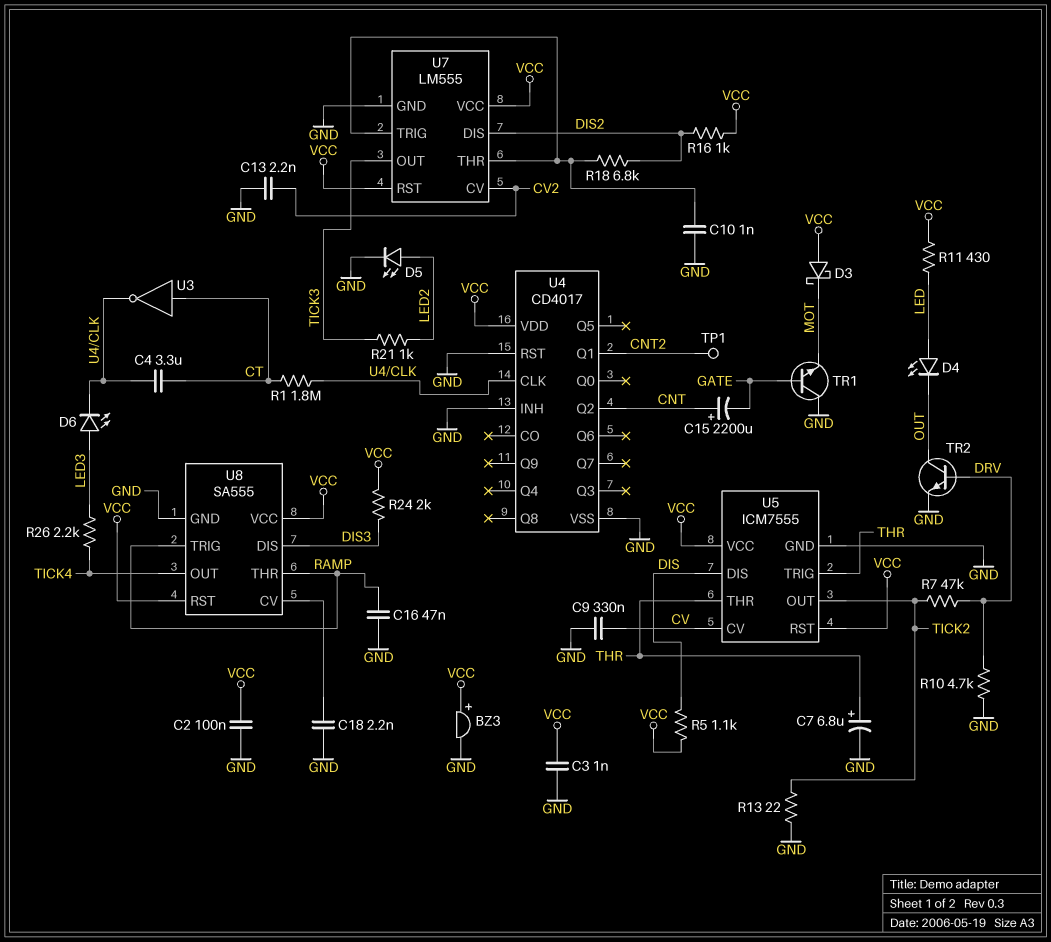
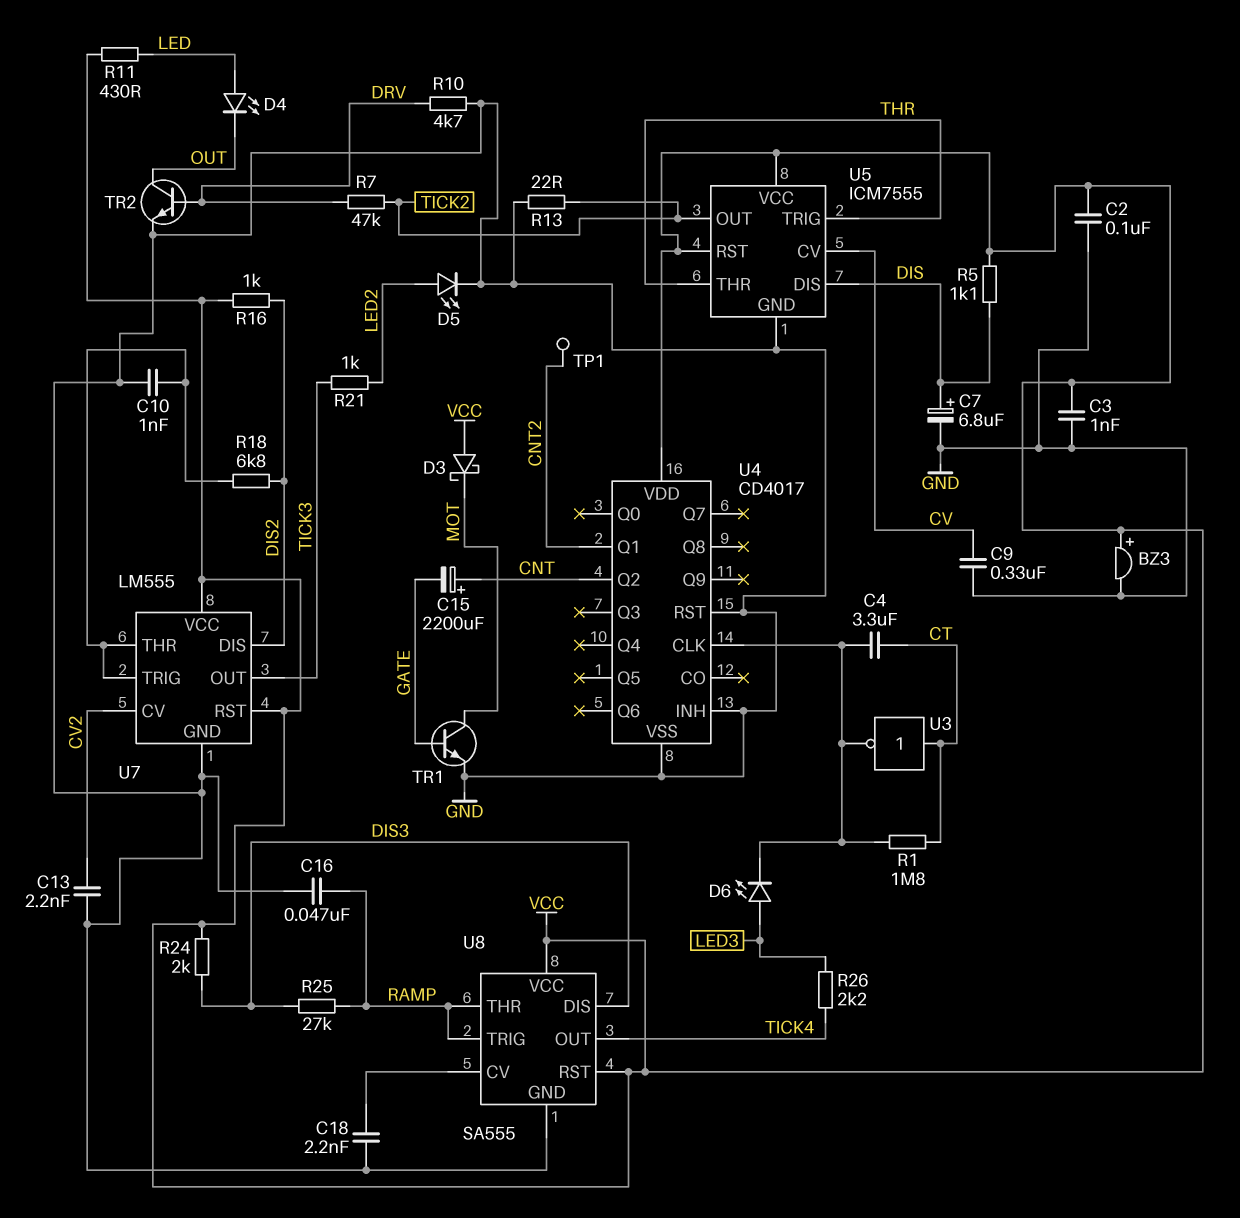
C7: 6.8uF (plus THR, minus GND) -> 6.8uF (plus DIS, minus GND)
R25: none -> 27k (DIS3, RAMP)
TR1: NPN (B GATE, C GND, E MOT) -> NPN (B GATE, C MOT, E GND)

